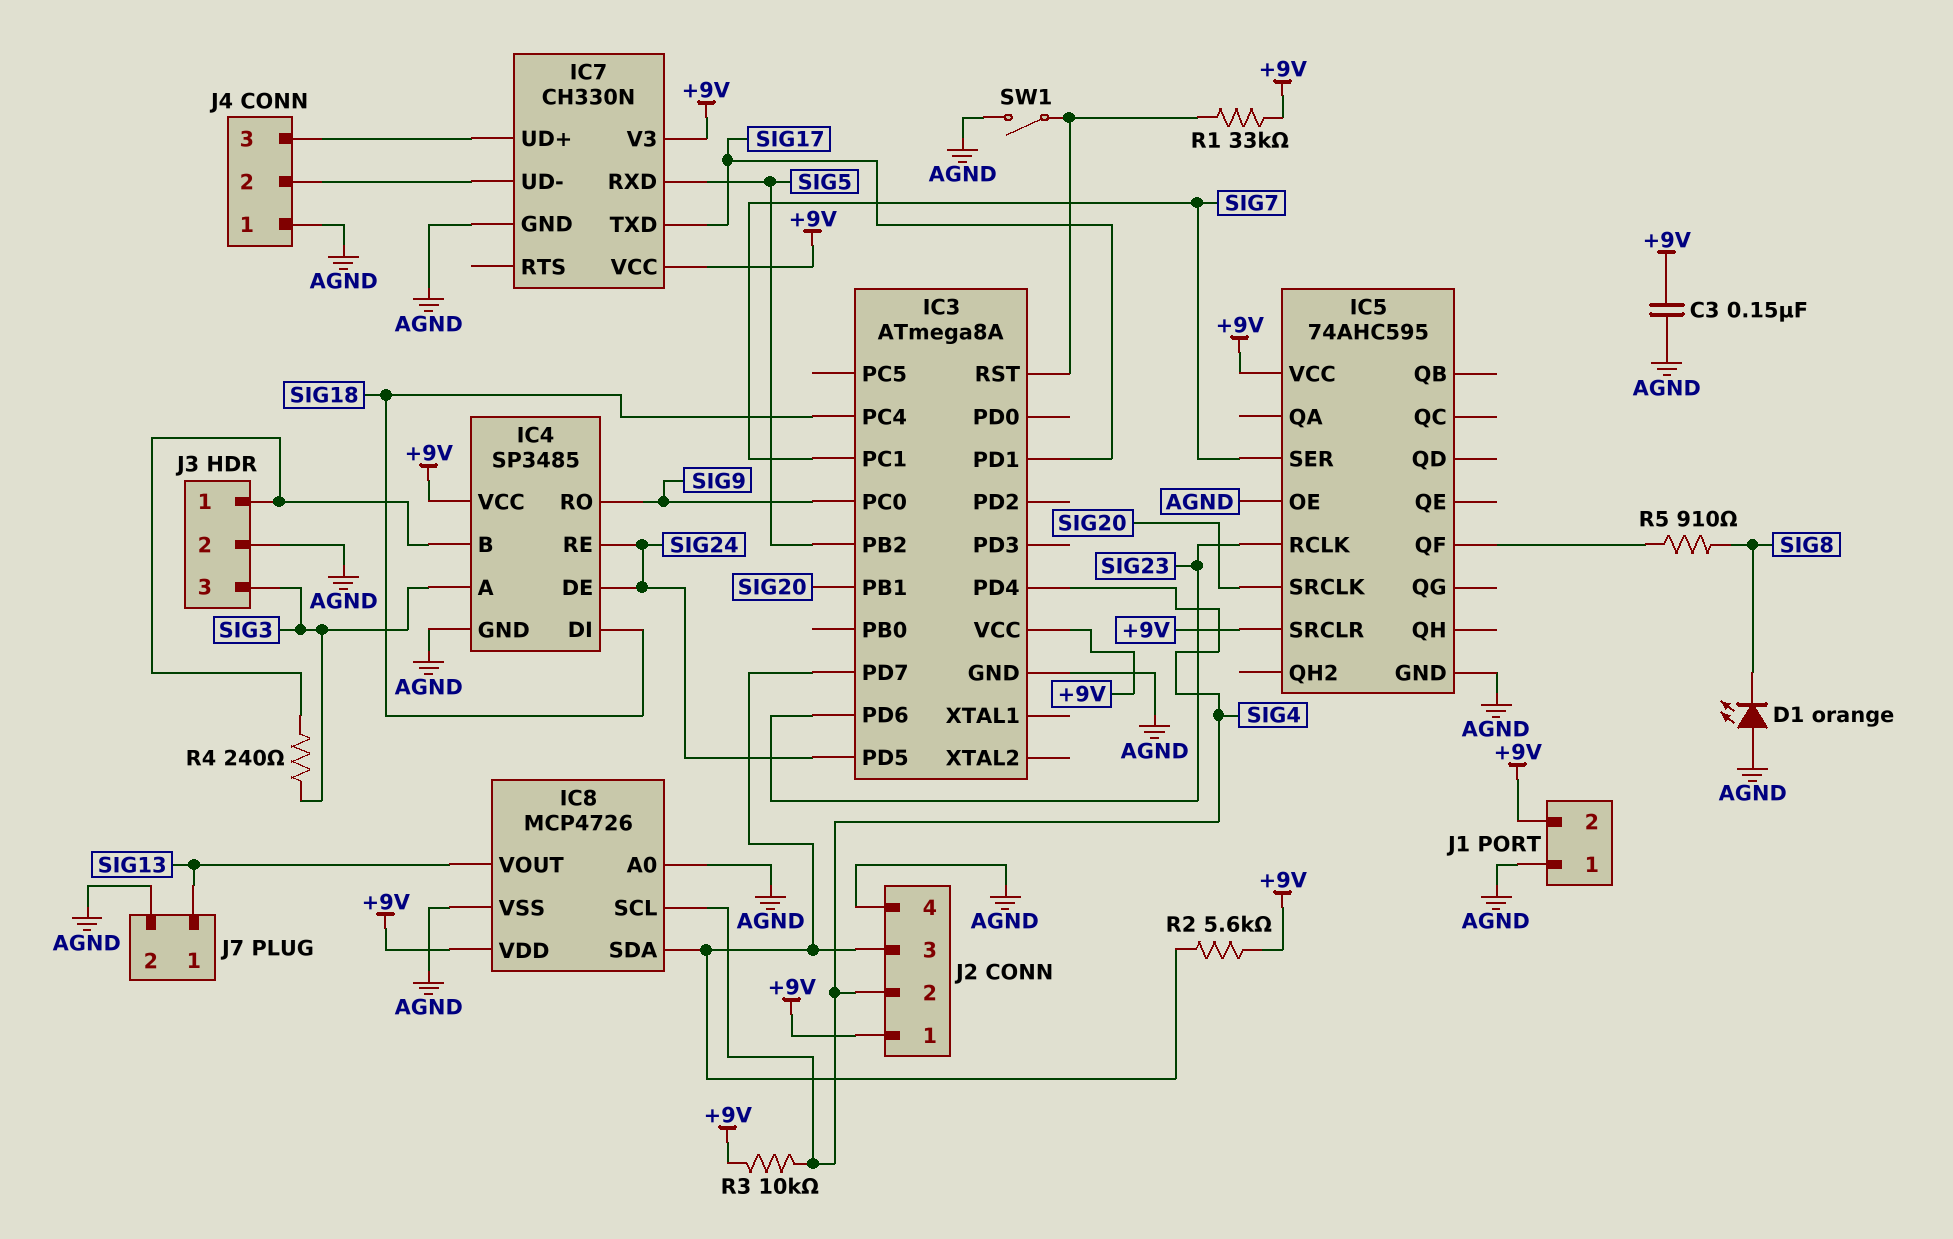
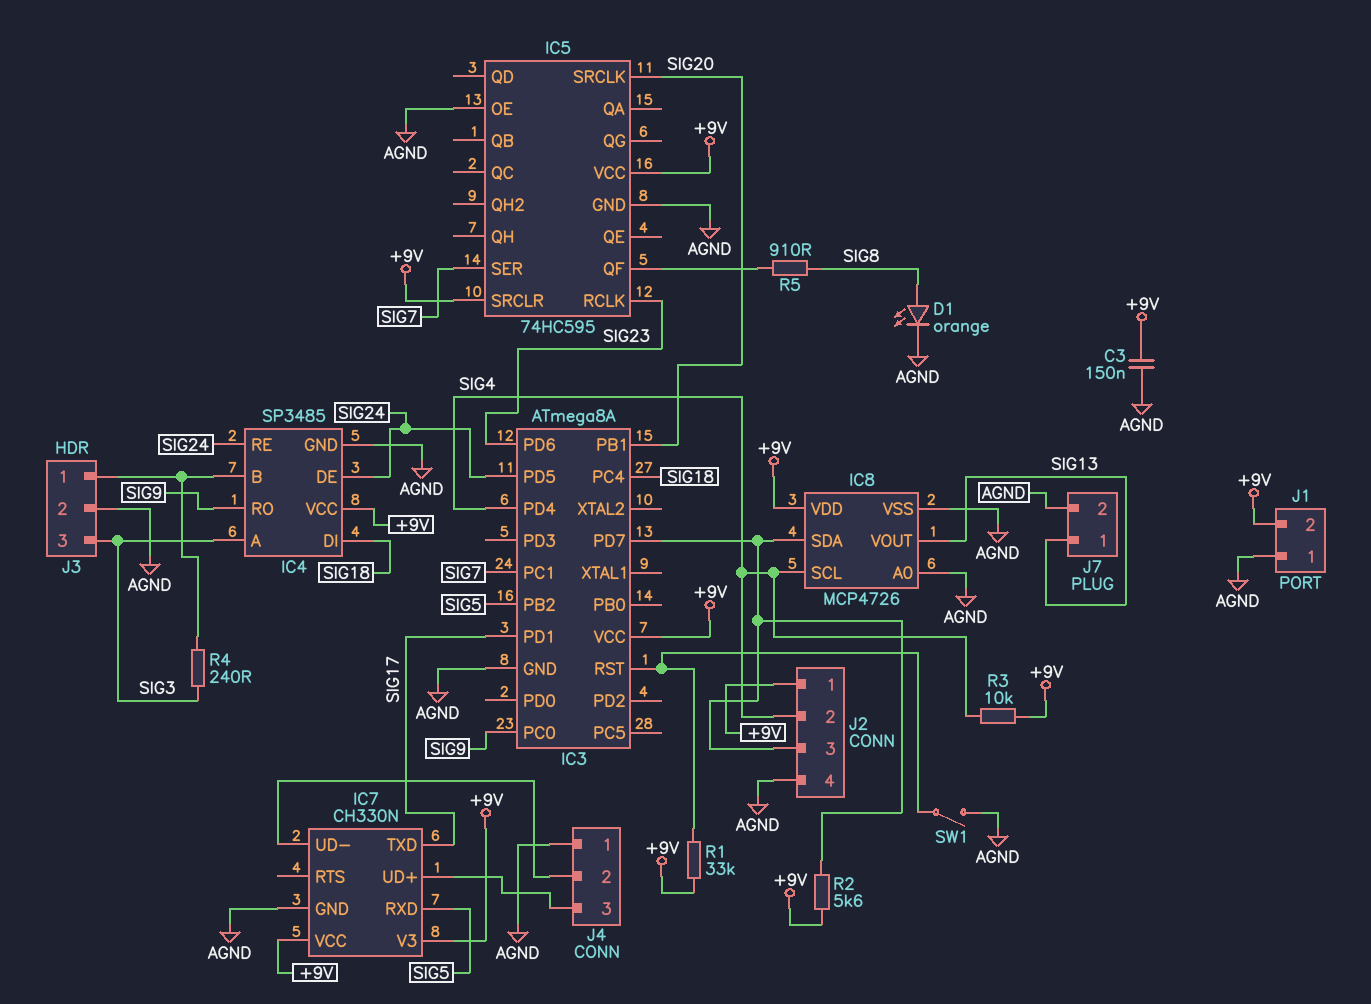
D1: LED orange (A AGND, K SIG8) -> LED orange (A SIG8, K AGND)
IC5: 74AHC595 -> 74HC595

